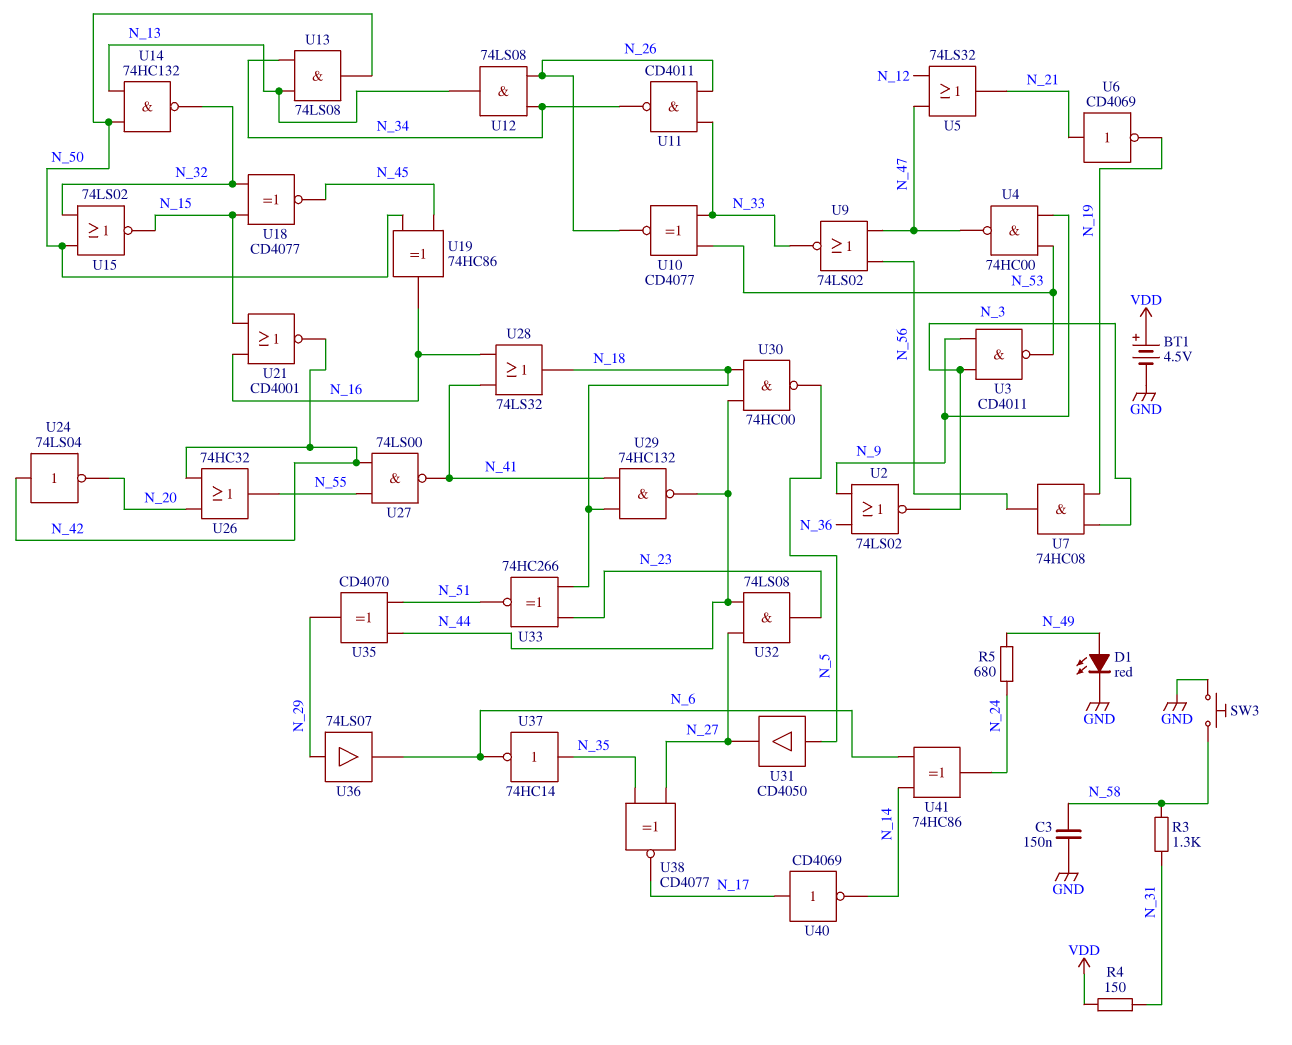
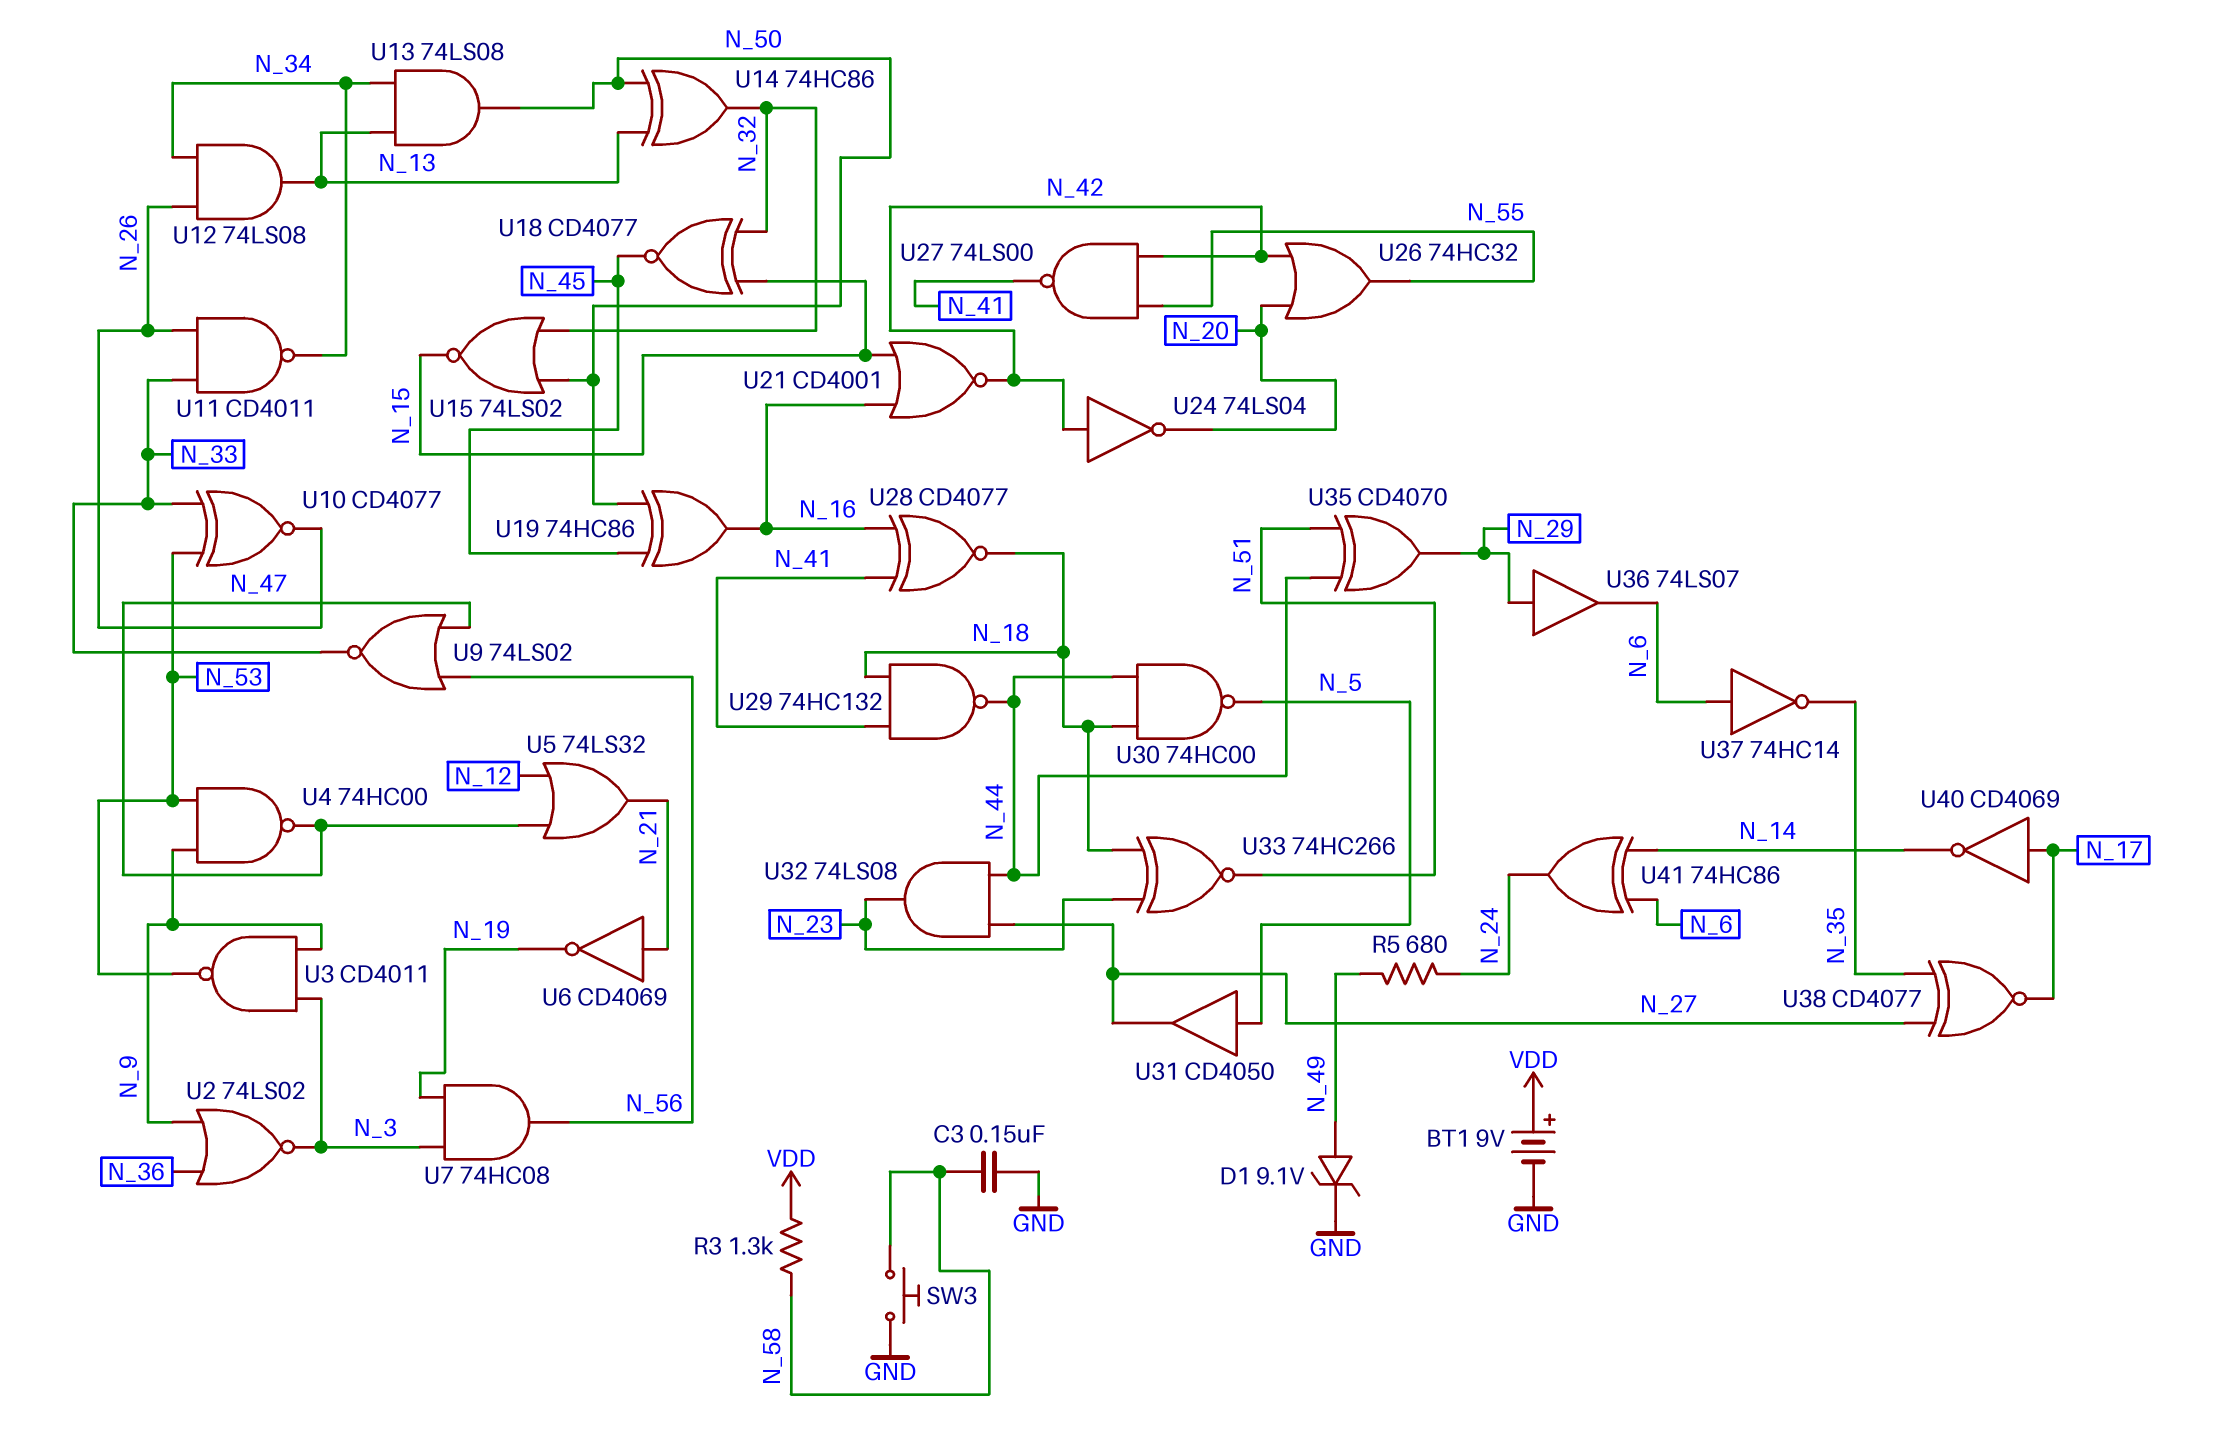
BT1: 4.5V (plus VDD, minus GND) -> 9V (plus VDD, minus GND)
D1: LED red (A N_49, K GND) -> zener 9.1V (A N_49, K GND)
R3: 1.3k (N_31, N_58) -> 1.3k (N_58, VDD)
R4: 150 (N_31, VDD) -> none
U14: NAND 74HC132 (in N_13, in N_50, out N_32) -> XOR 74HC86 (in N_13, in N_50, out N_32)
U28: OR 74LS32 (in N_16, in N_41, out N_18) -> XNOR CD4077 (in N_16, in N_41, out N_18)
U37: NOT 74HC14 (in N_35, out N_6) -> NOT 74HC14 (in N_6, out N_35)

